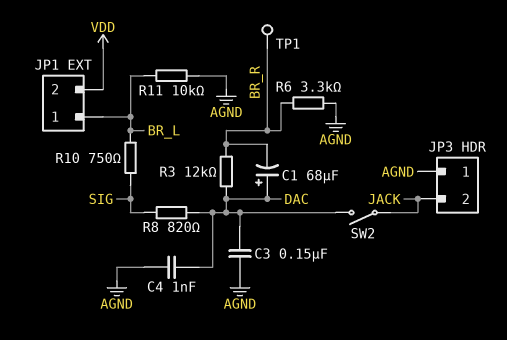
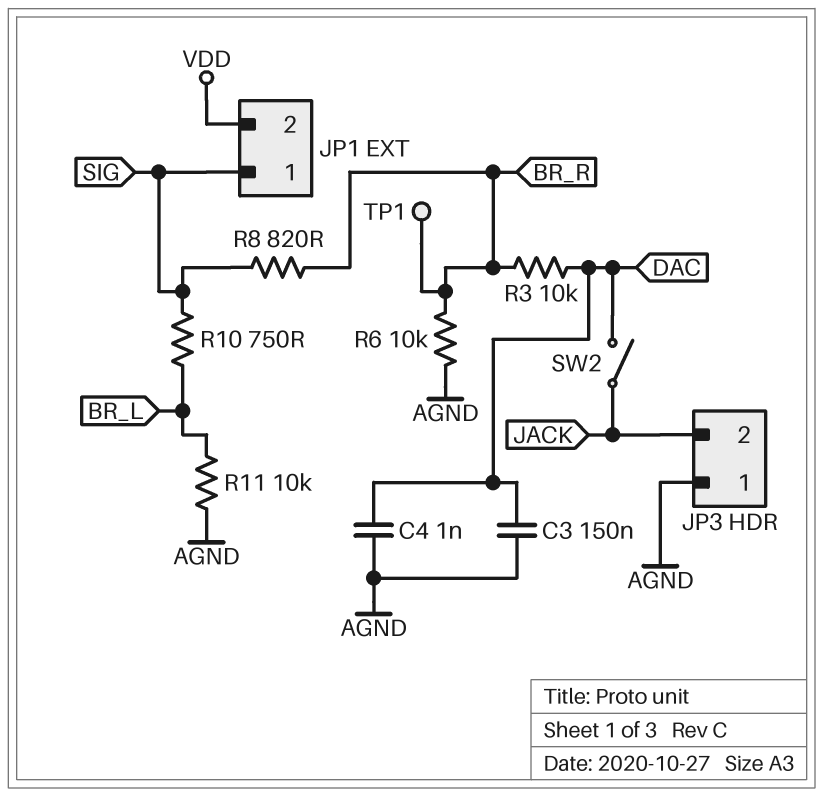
C1: 68uF (plus DAC, minus BR_R) -> none
JP1 pin 1: BR_L -> SIG
R3: 12k (BR_R, DAC) -> 10k (BR_R, DAC)
R6: 3.3k (AGND, BR_R) -> 10k (AGND, BR_R)
R8: 820 (DAC, SIG) -> 820 (BR_R, SIG)

